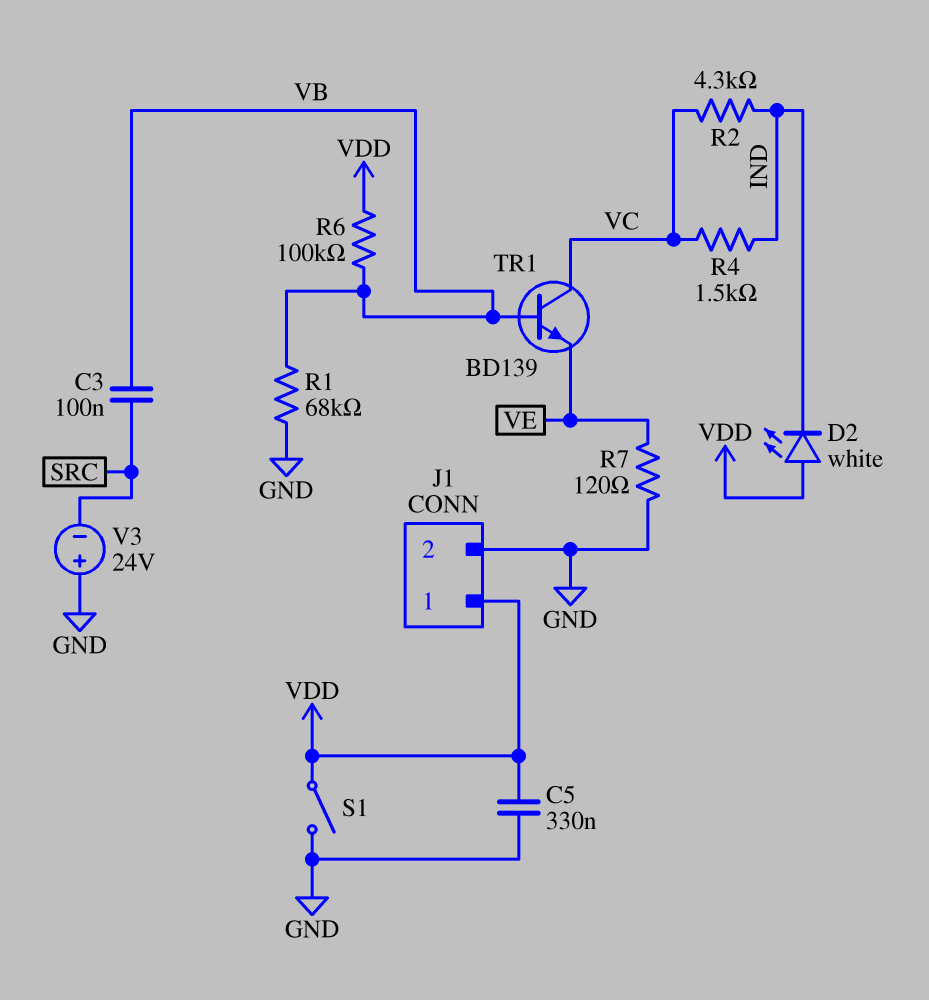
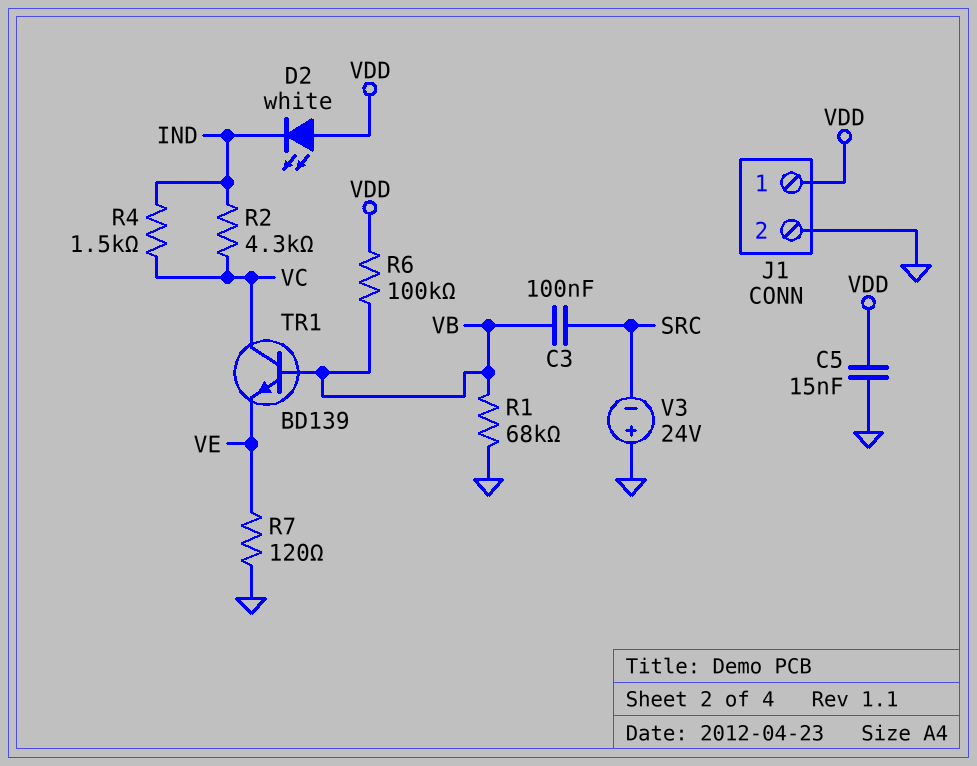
C5: 330nF (GND, VDD) -> 15nF (GND, VDD)
S1: switch (GND, VDD) -> none

